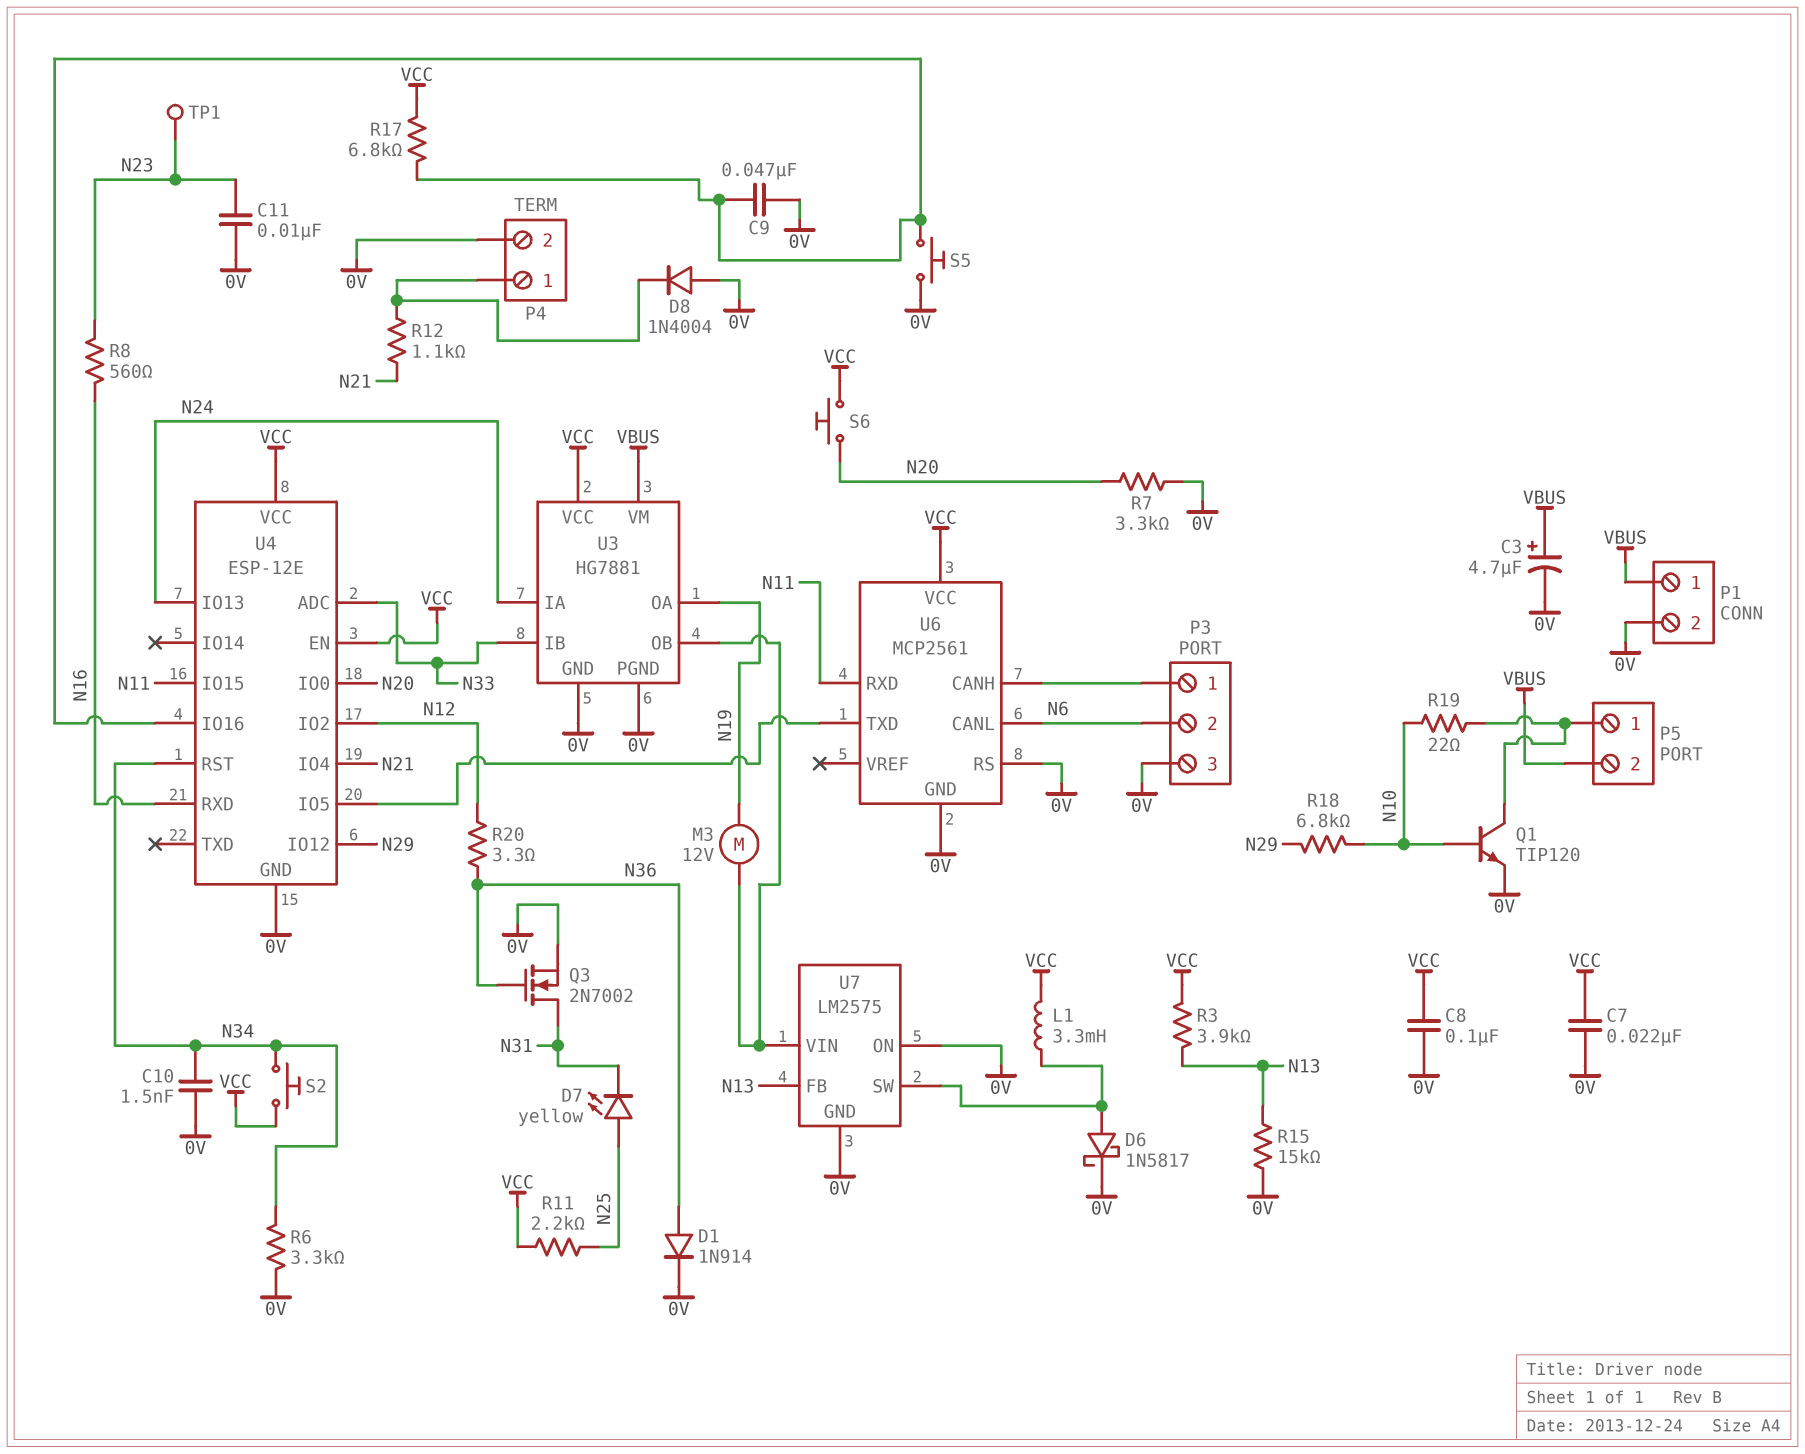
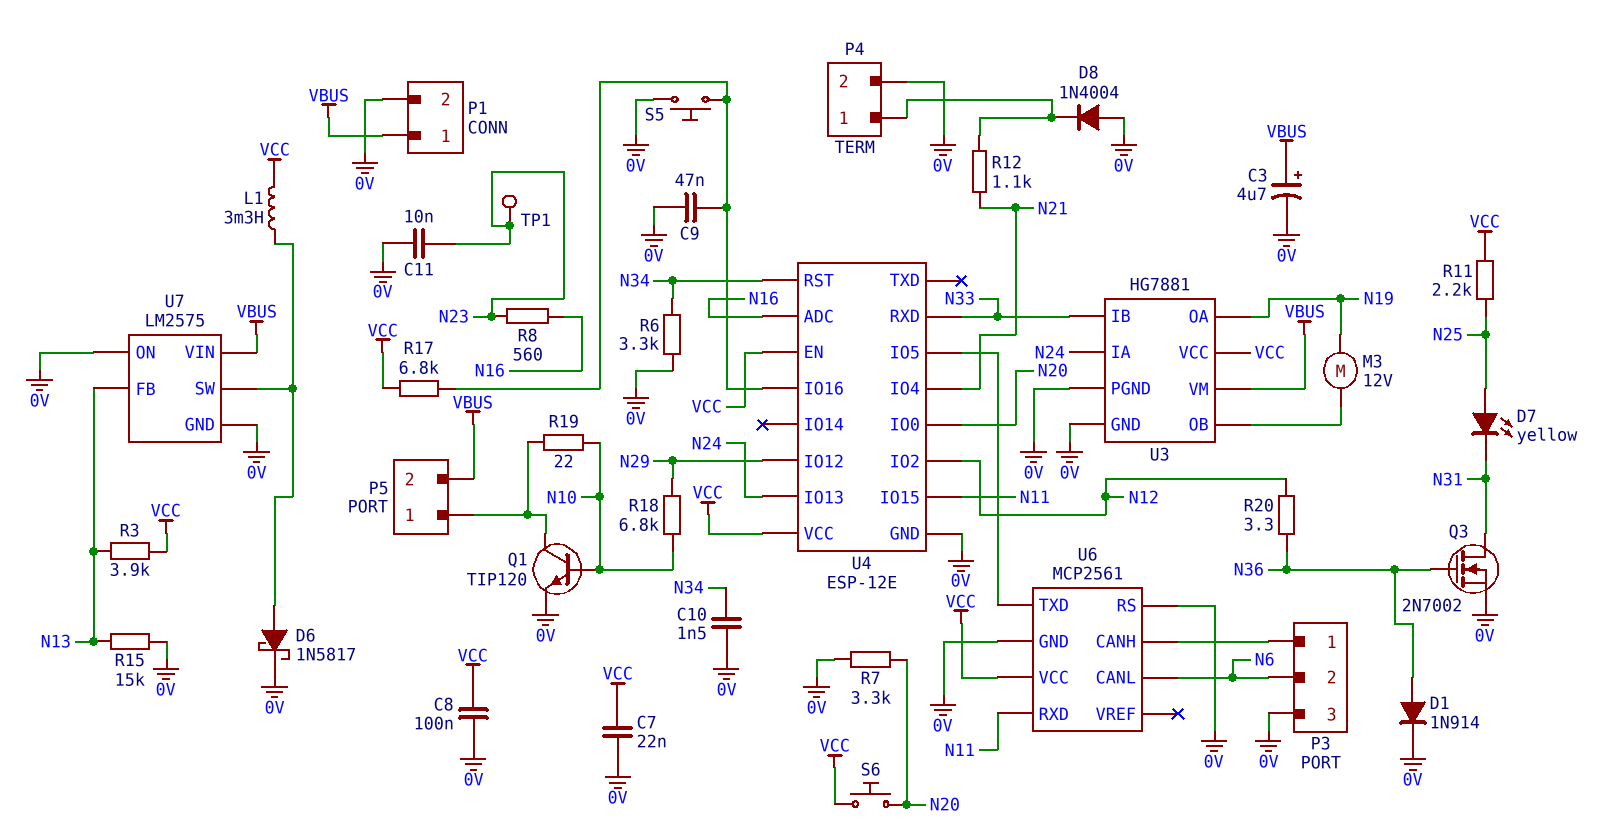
S2: button (N34, VCC) -> none
U4 pin ADC: N33 -> N16
U4 pin RXD: N16 -> N33
U7 pin VIN: U3/OB -> VBUS

